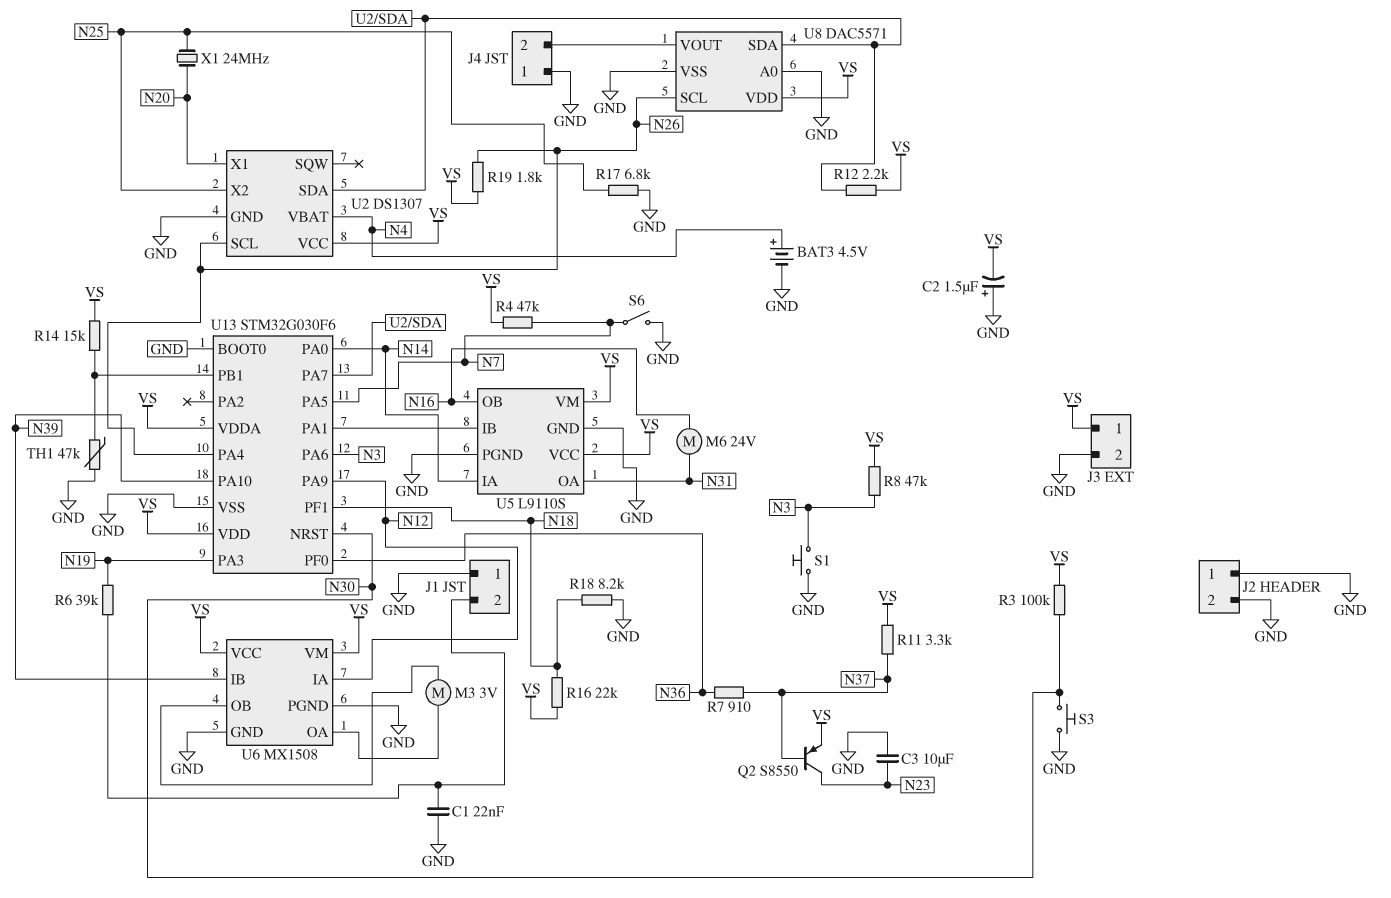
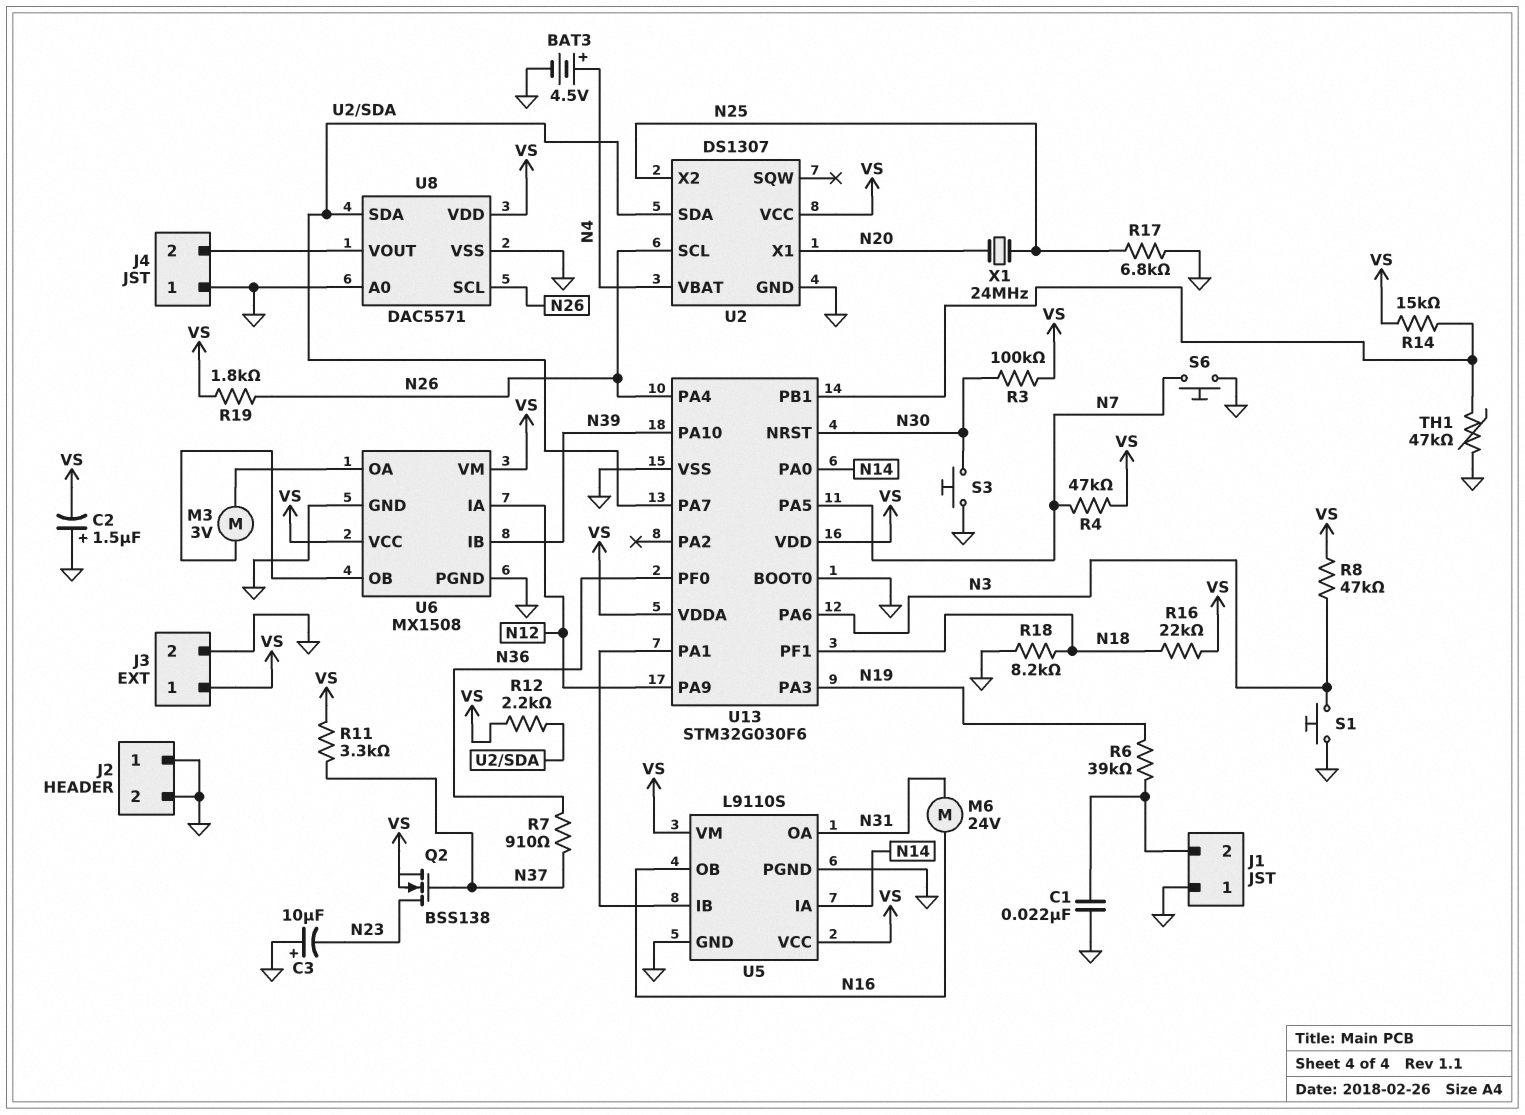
C3: 10uF (GND, N23) -> 10uF (plus GND, minus N23)
Q2: PNP S8550 (B N37, C N23, E VS) -> NMOS BSS138 (G N37, D N23, S VS)
S6: switch (GND, N7) -> button (GND, N7)

